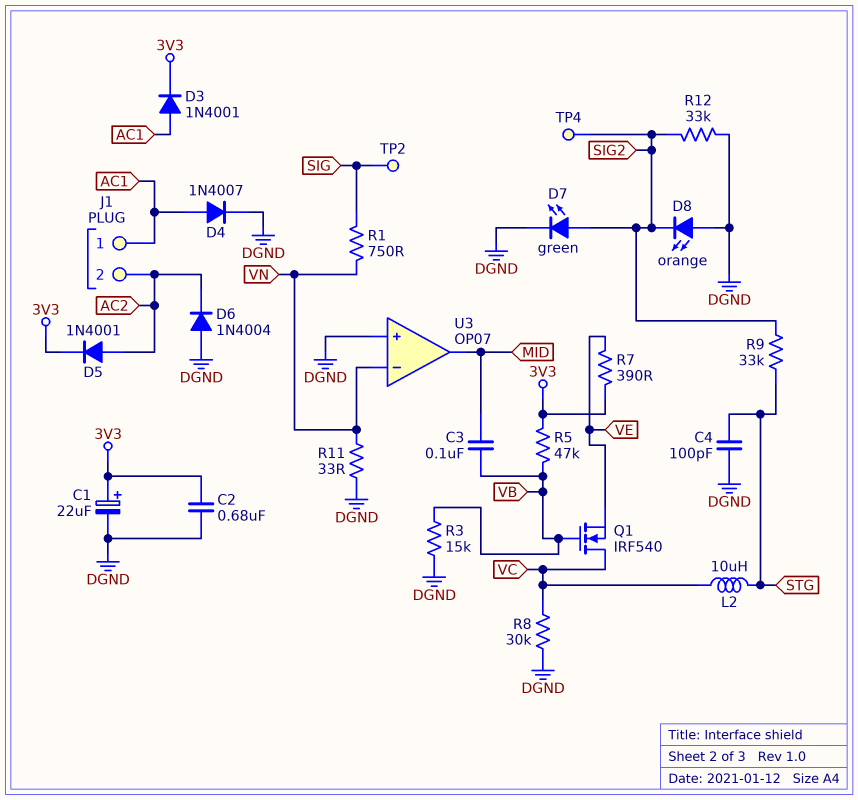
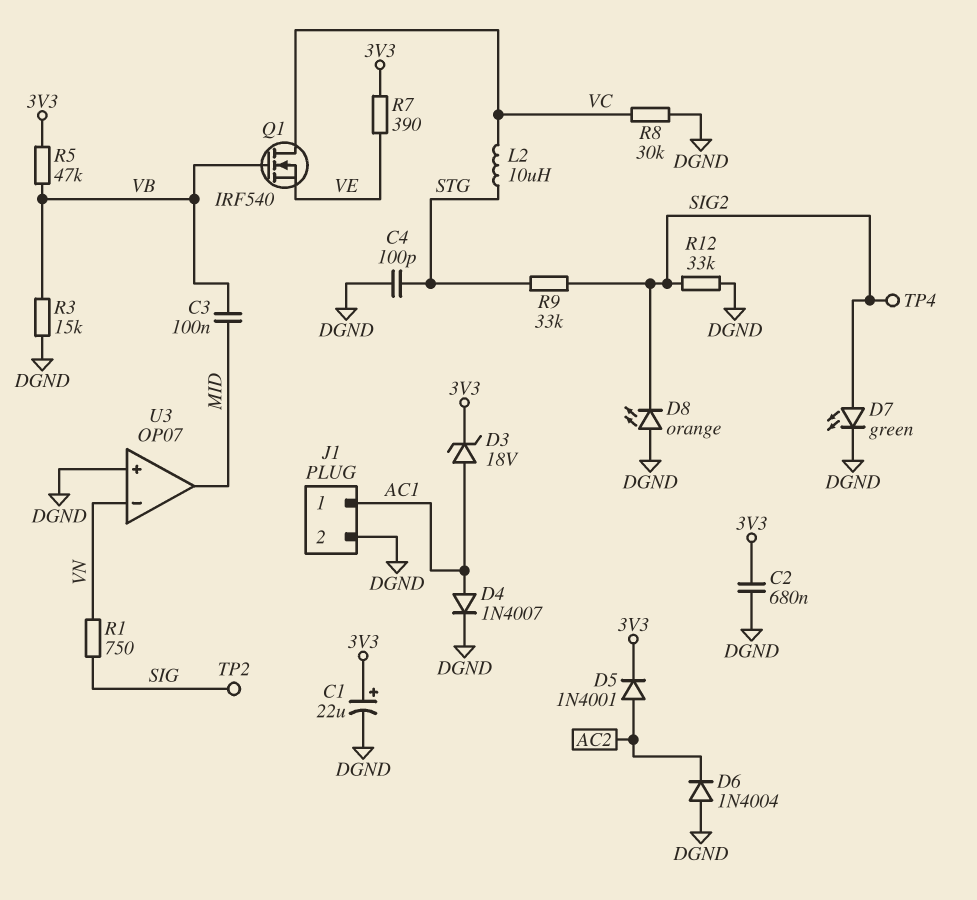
D3: diode 1N4001 (A AC1, K 3V3) -> zener 18V (A AC1, K 3V3)
J1 pin 2: AC2 -> DGND
R11: 33 (DGND, VN) -> none

